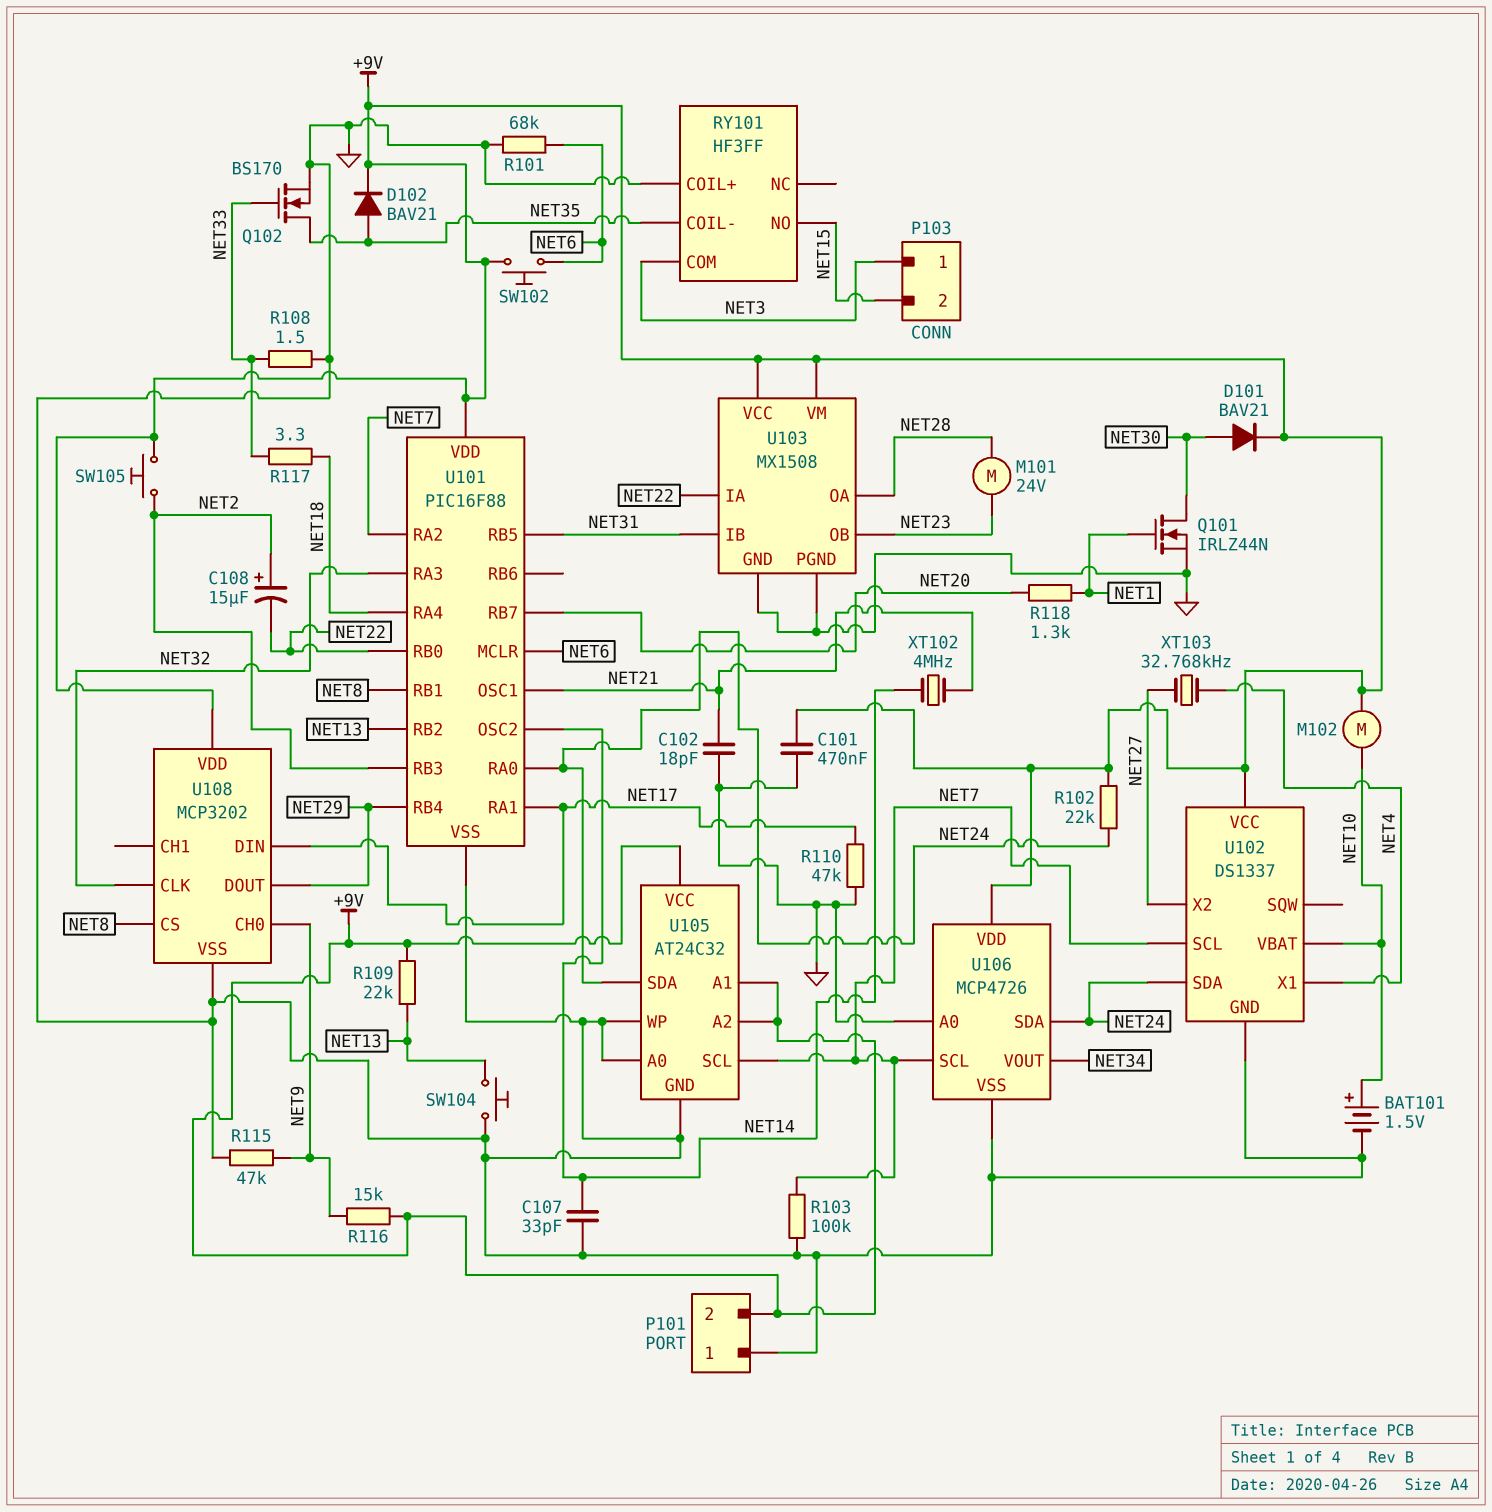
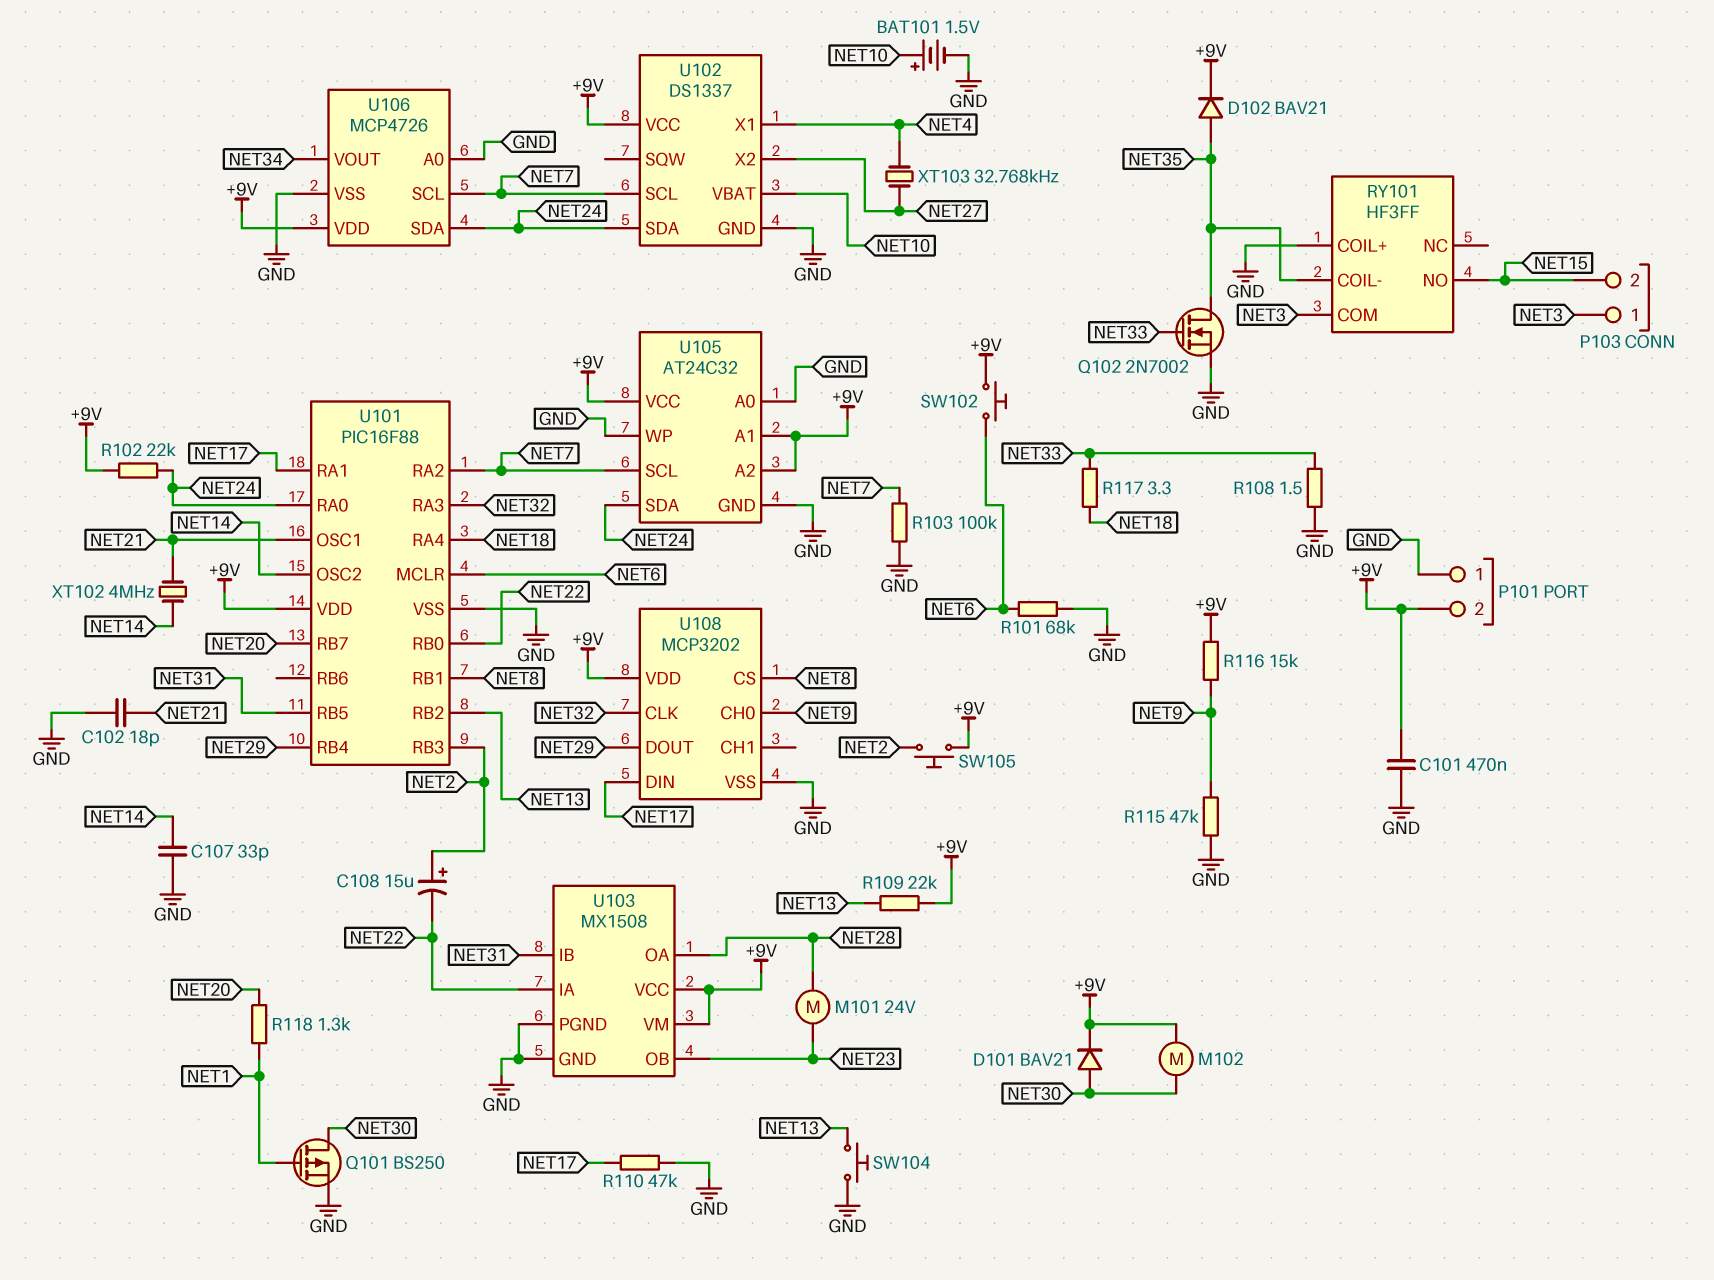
M102: motor (+9V, NET10) -> motor (+9V, NET30)
Q101: NMOS IRLZ44N (G NET1, D NET30, S GND) -> PMOS BS250 (G NET1, D NET30, S GND)
Q102: NMOS BS170 (G NET33, D NET35, S GND) -> NMOS 2N7002 (G NET33, D NET35, S GND)

